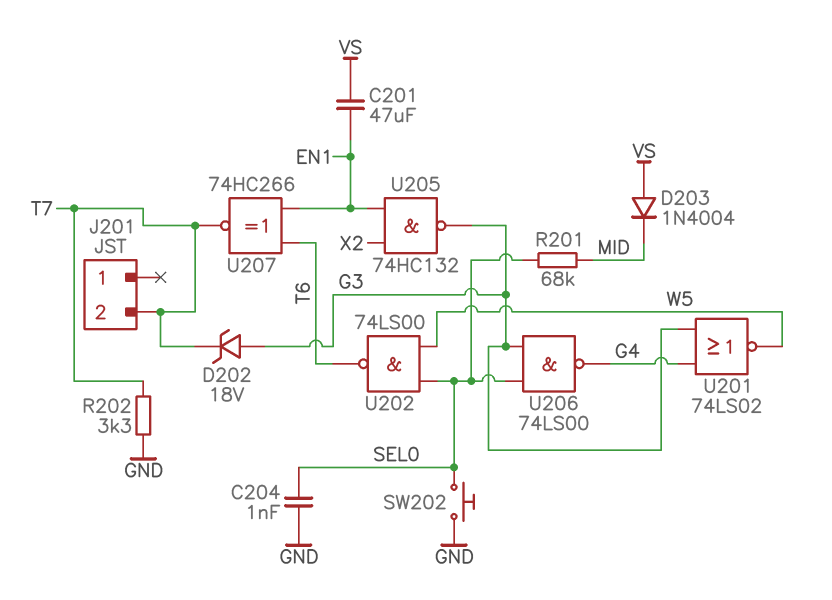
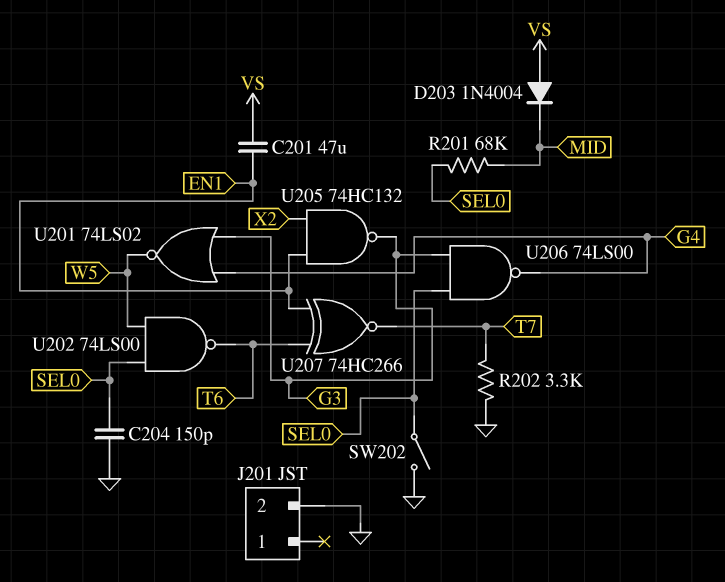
C204: 1nF (GND, SEL0) -> 150pF (GND, SEL0)
D202: zener 18V (A G3, K T7) -> none
J201 pin 2: T7 -> GND
SW202: button (GND, SEL0) -> switch (GND, SEL0)

